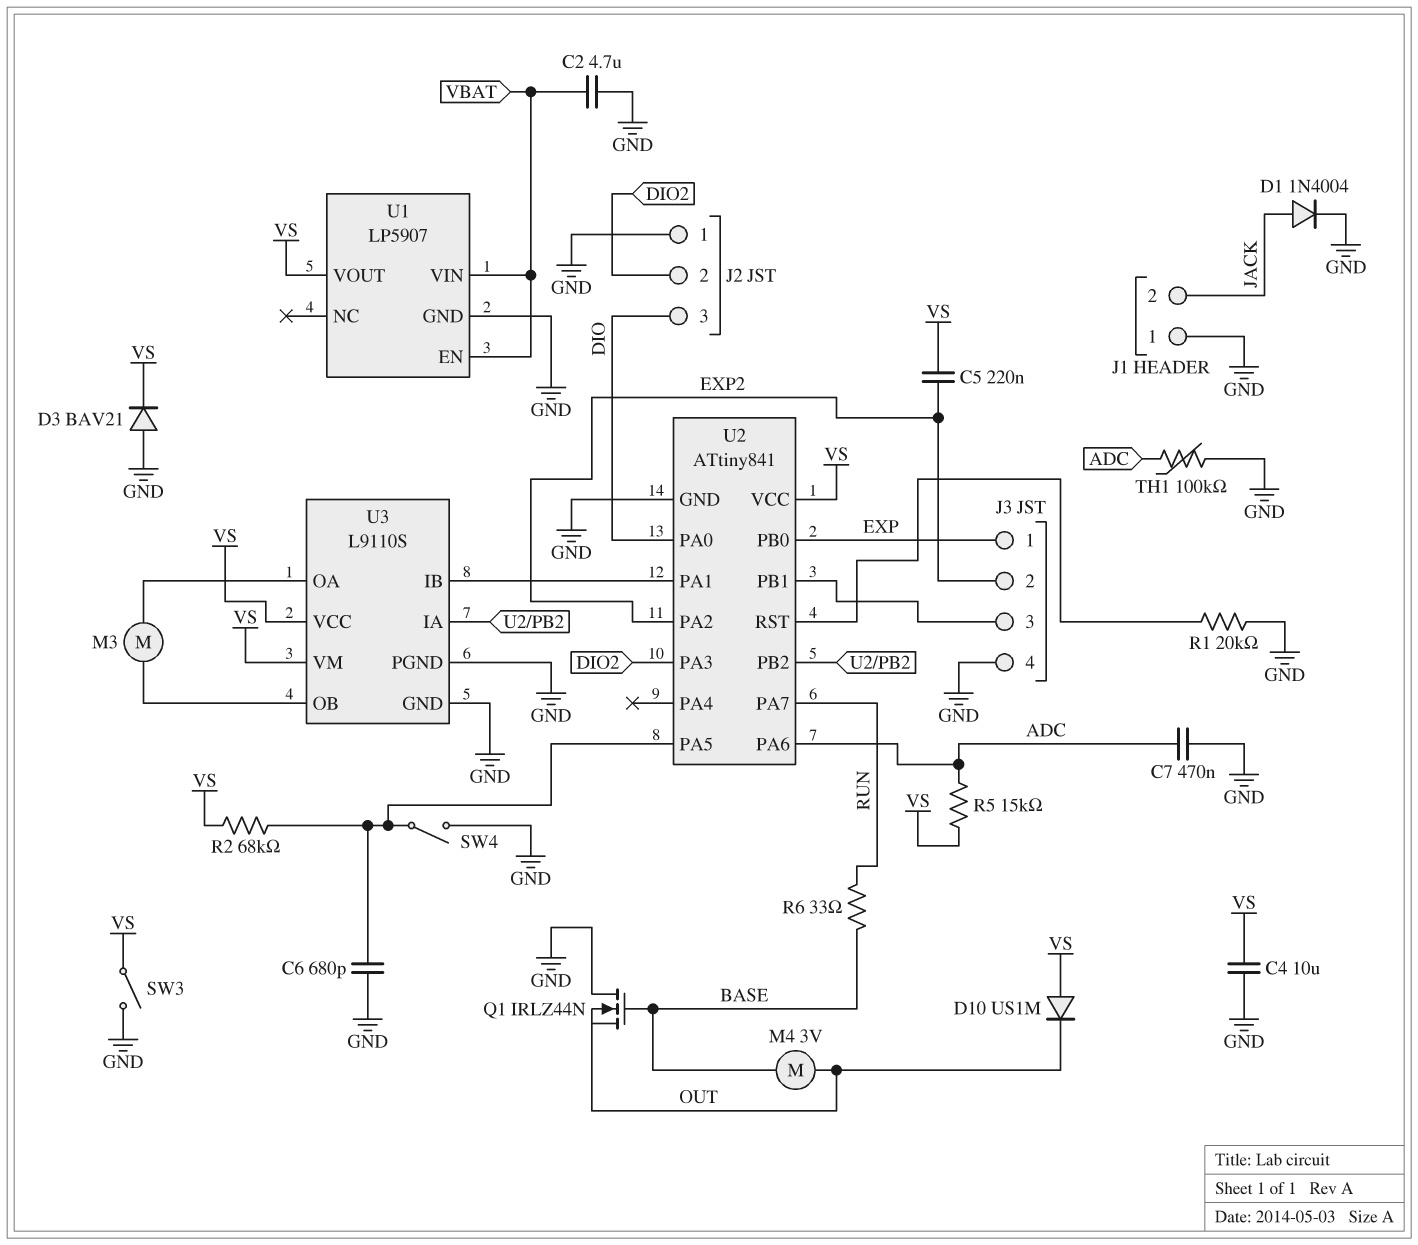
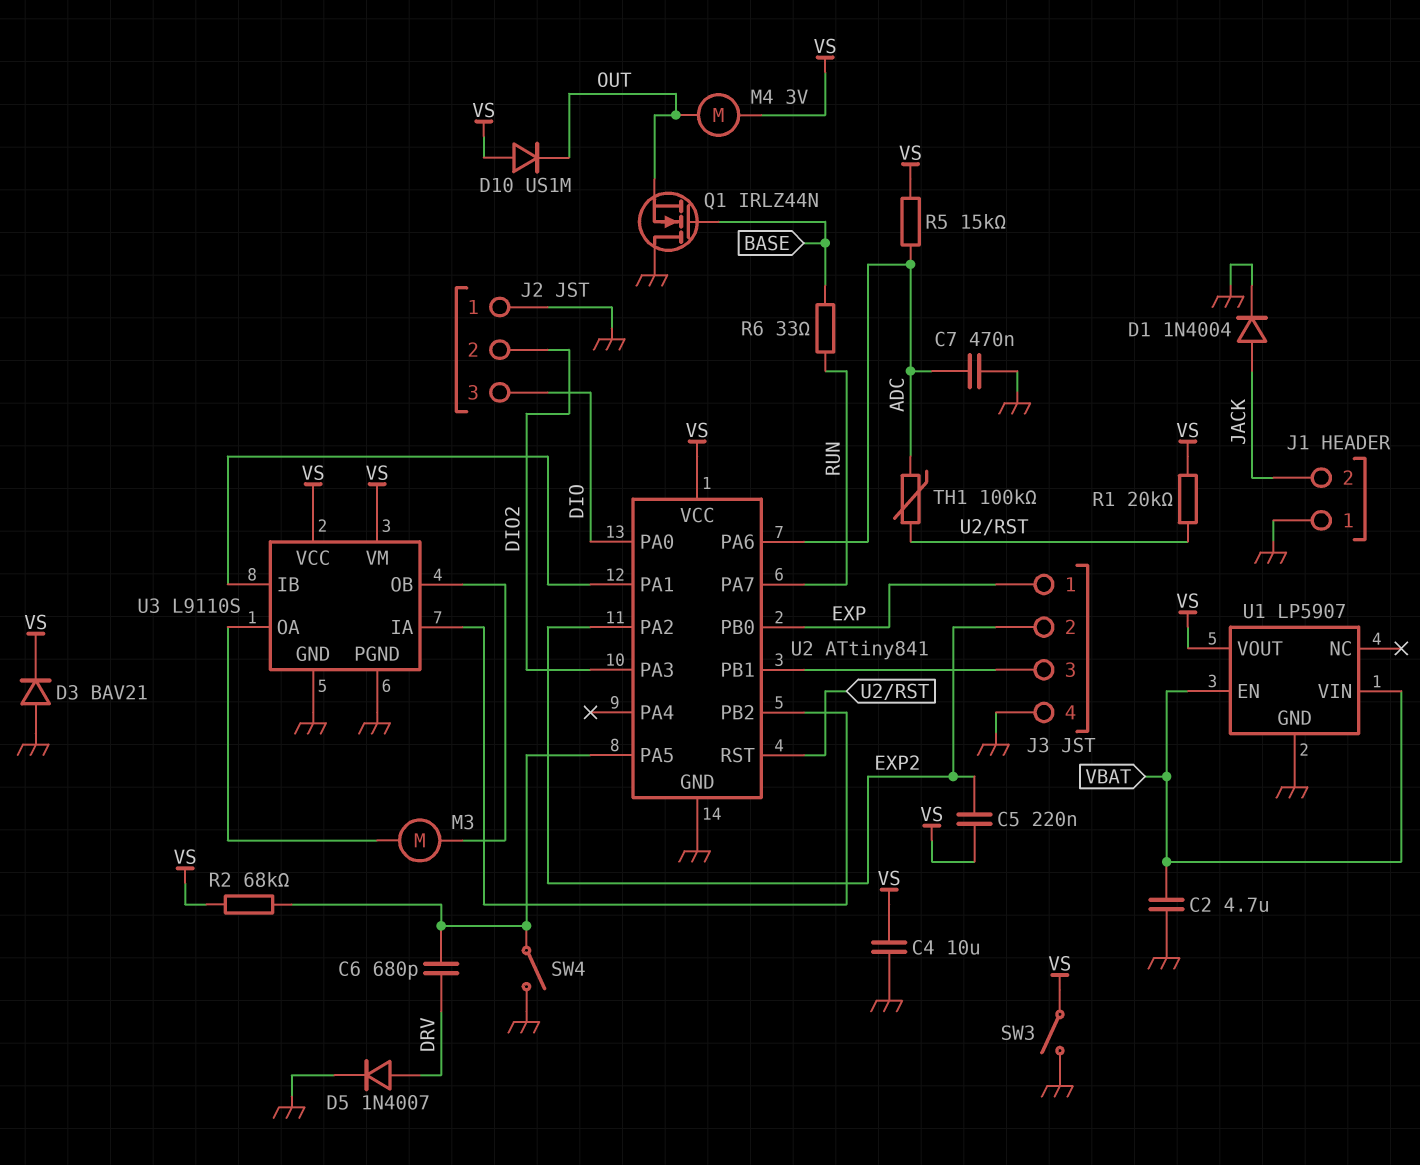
C6: 680pF (GND, U2/PA5) -> 680pF (DRV, U2/PA5)
D5: none -> diode 1N4007 (A DRV, K GND)
M4: motor 3V (BASE, OUT) -> motor 3V (OUT, VS)
R1: 20k (GND, U2/RST) -> 20k (U2/RST, VS)
TH1: 100k (ADC, GND) -> 100k (ADC, U2/RST)

